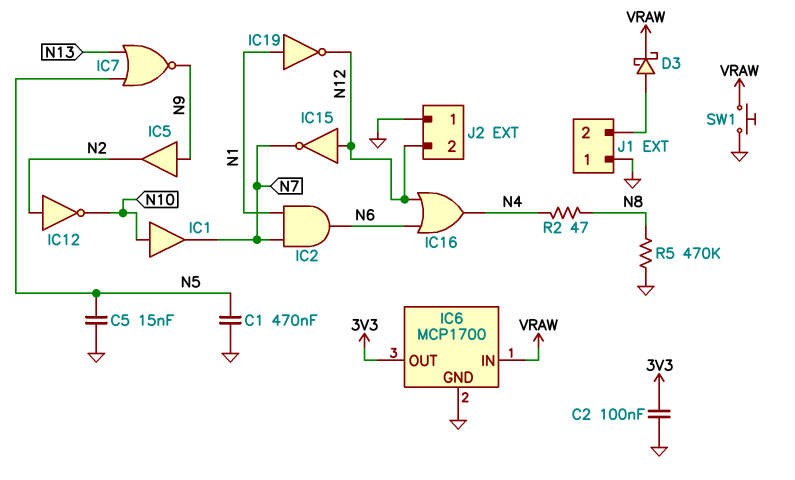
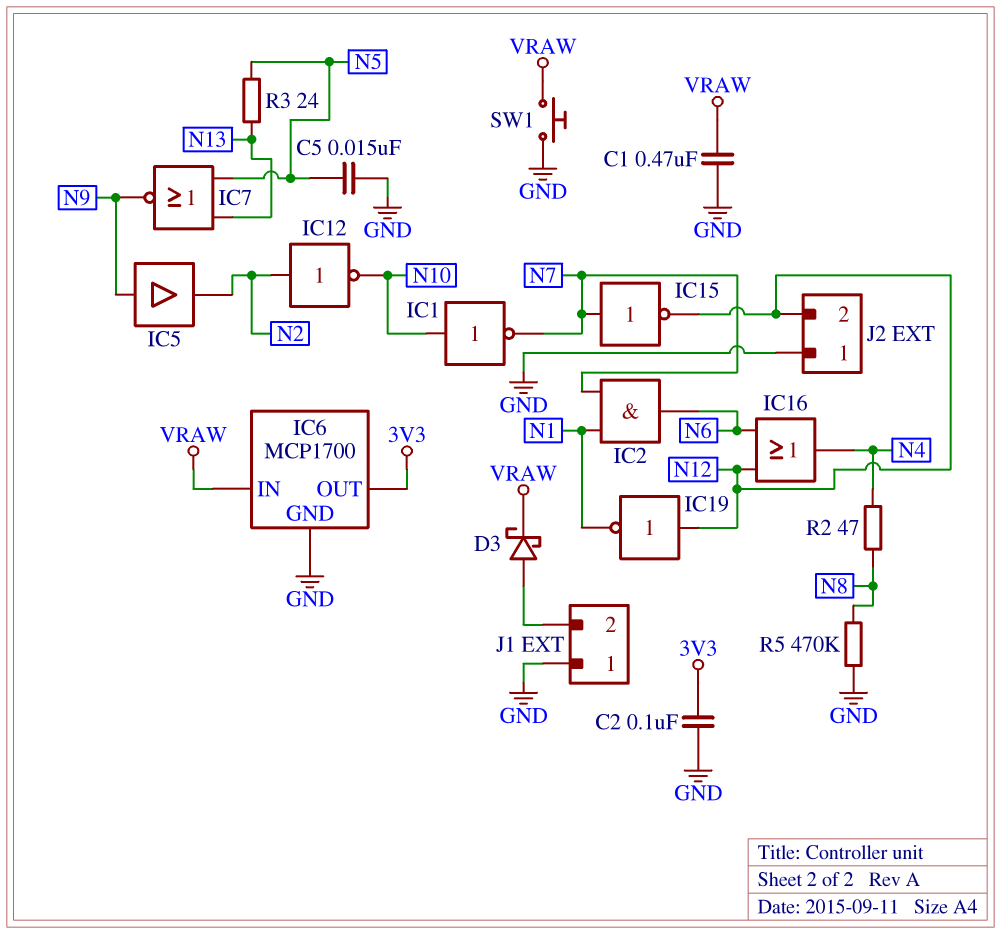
C1: 470nF (GND, N5) -> 470nF (GND, VRAW)
IC1: buffer (in N10, out N7) -> NOT (in N10, out N7)
IC15: NOT (in N12, out N7) -> NOT (in N7, out N12)
IC19: NOT (in N1, out N12) -> NOT (in N12, out N1)
R3: none -> 24 (N5, N13)

